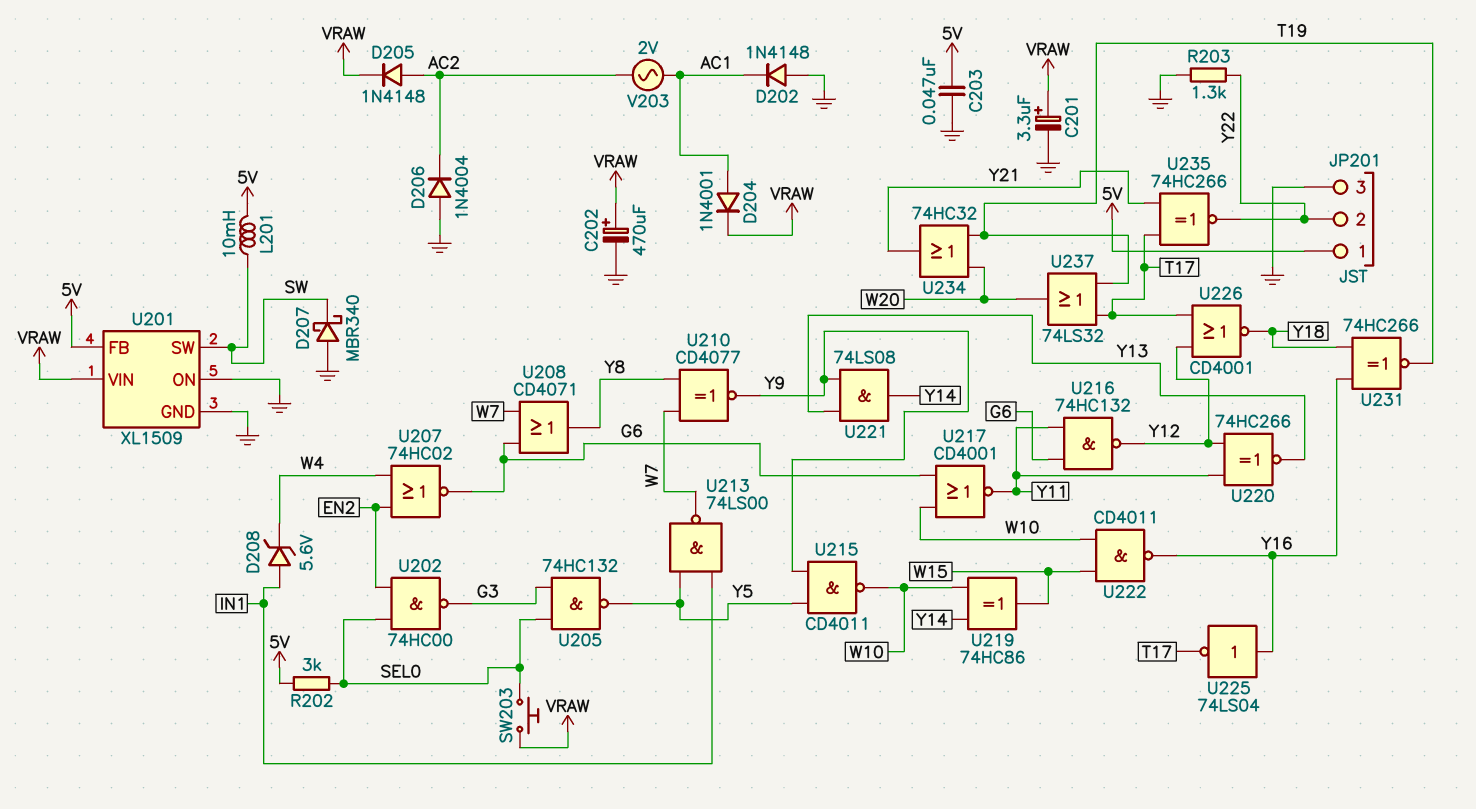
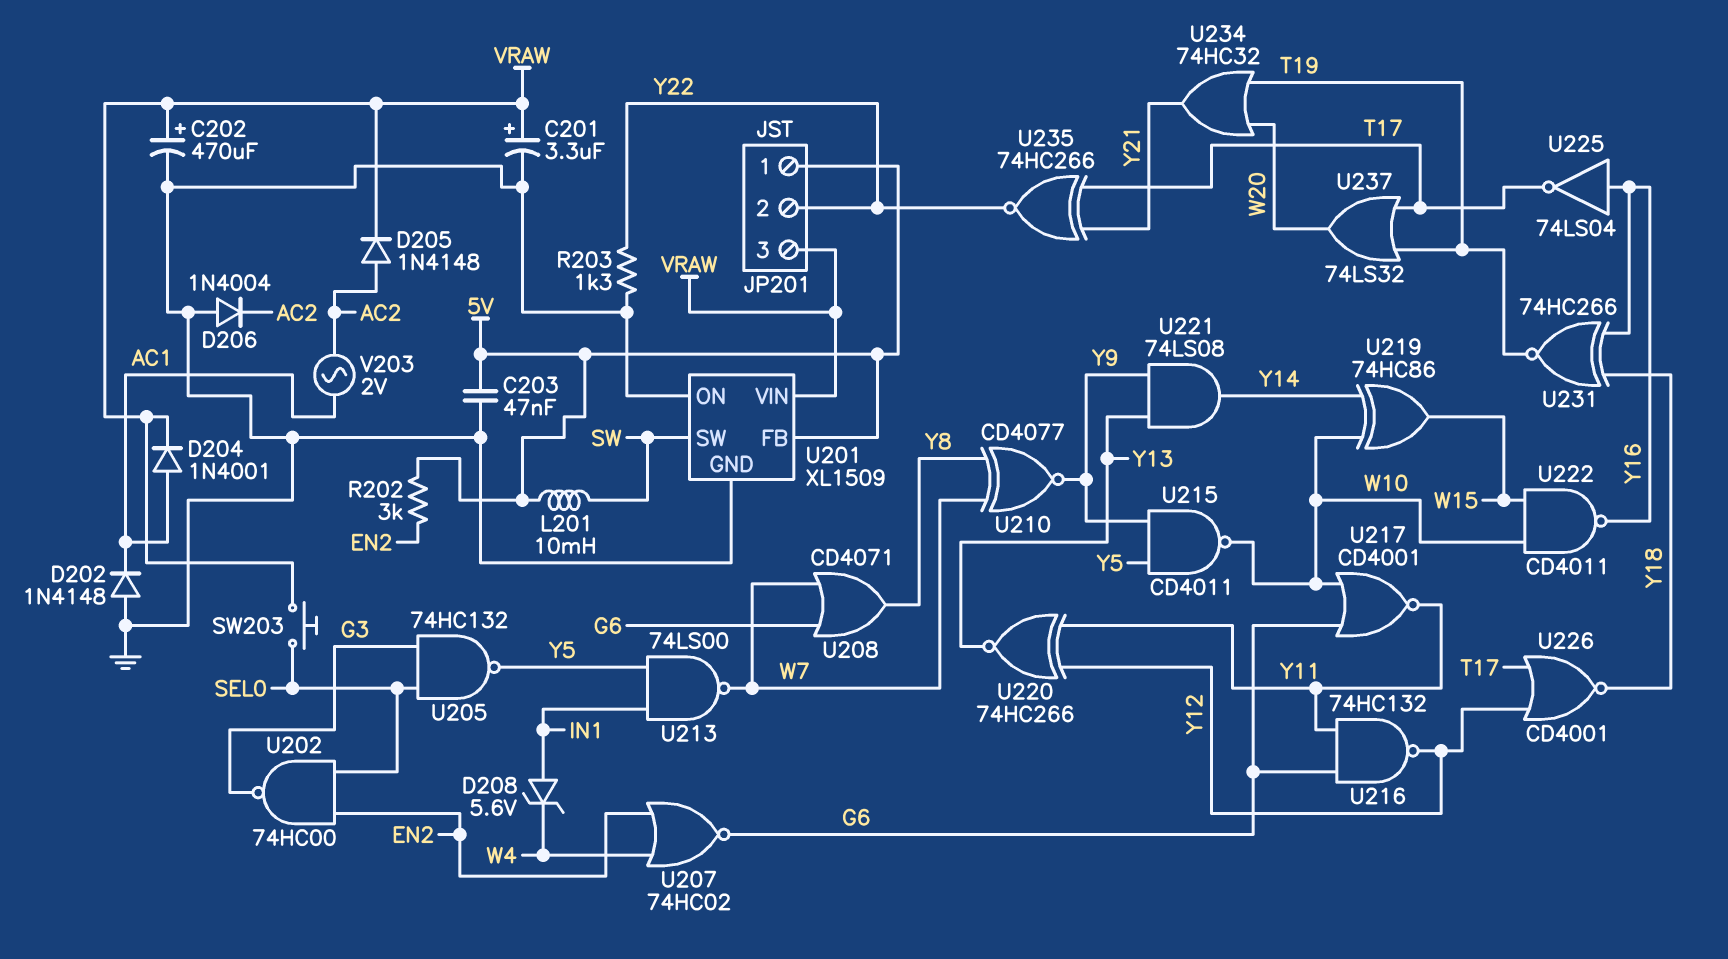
D207: schottky MBR340 (A GND, K SW) -> none
JP201 pin 3: GND -> VRAW
R202: 3k (5V, SEL0) -> 3k (5V, EN2)

